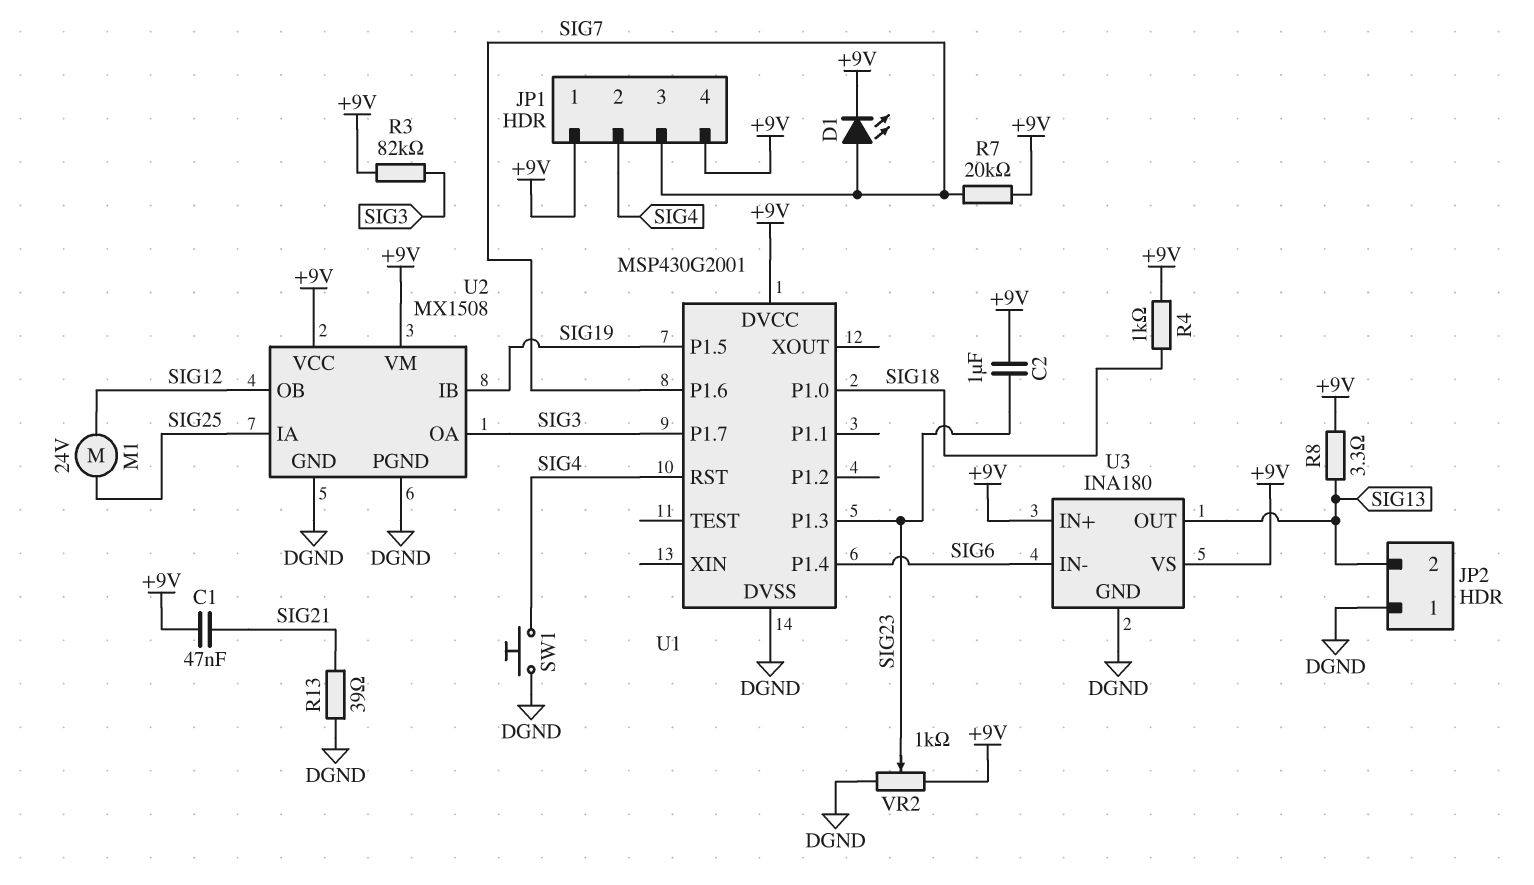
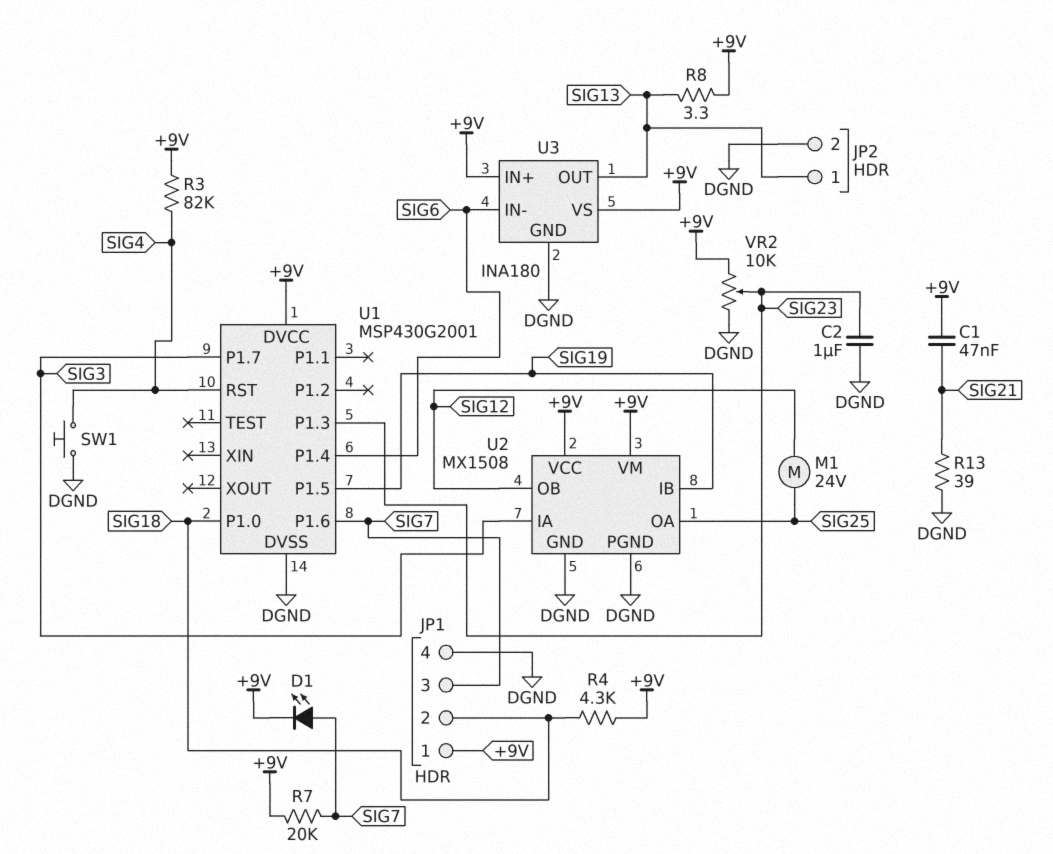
C2: 1uF (+9V, SIG23) -> 1uF (DGND, SIG23)
JP1 pin 2: SIG4 -> SIG18
JP1 pin 4: +9V -> DGND
JP2 pin 1: DGND -> SIG13
JP2 pin 2: SIG13 -> DGND
R3: 82k (+9V, SIG3) -> 82k (+9V, SIG4)
R4: 1k (+9V, SIG18) -> 4.3k (+9V, SIG18)
U2 pin IA: SIG25 -> SIG3
U2 pin OA: SIG3 -> SIG25
VR2: 1k (+9V, DGND, wiper SIG23) -> 10k (+9V, DGND, wiper SIG23)

